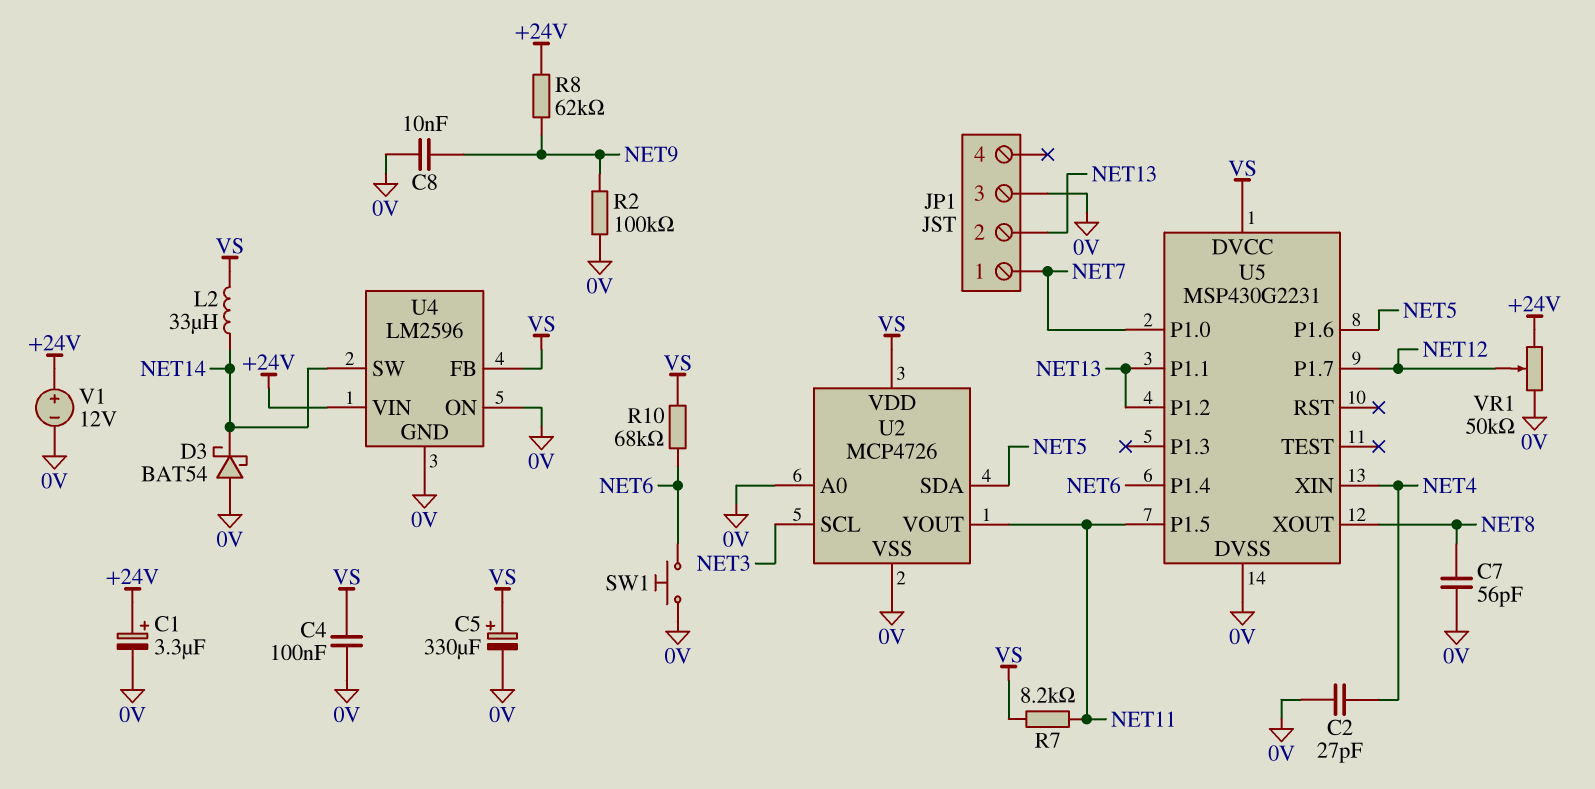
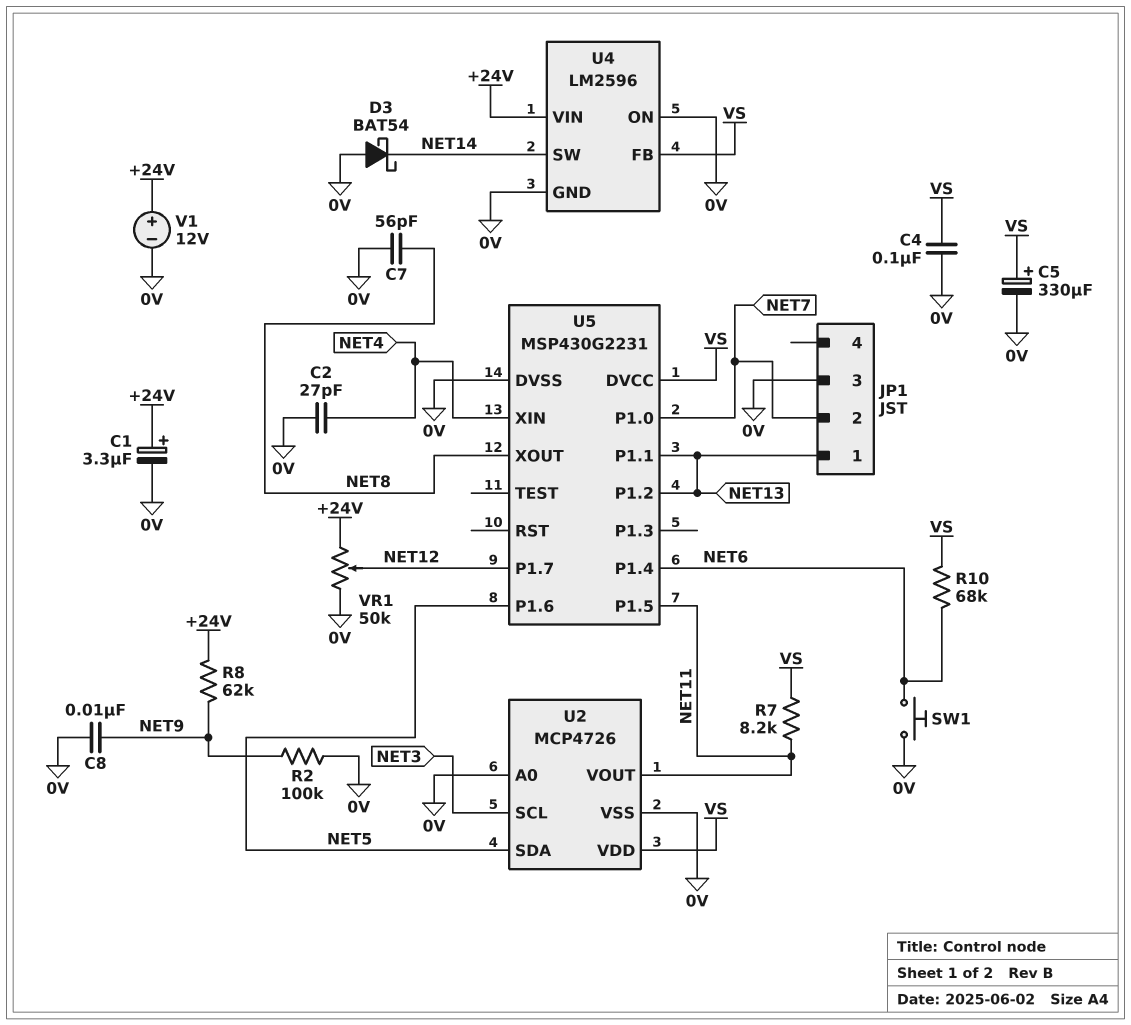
JP1 pin 1: NET7 -> NET13
JP1 pin 2: NET13 -> NET7
L2: 33uH (NET14, VS) -> none

